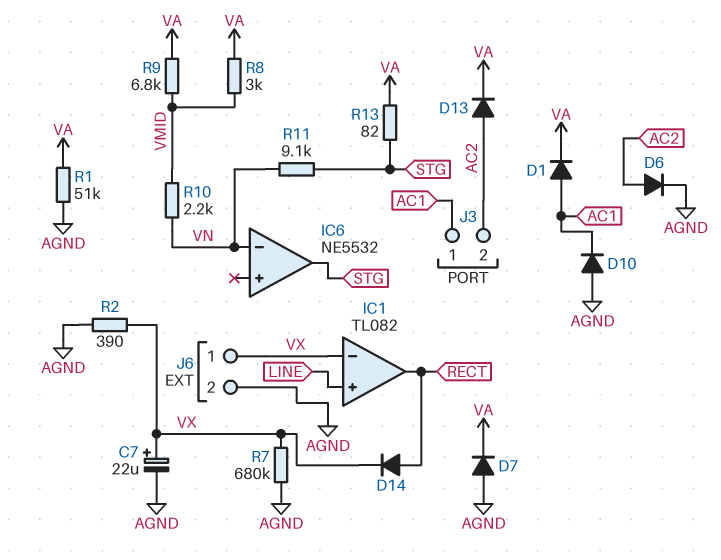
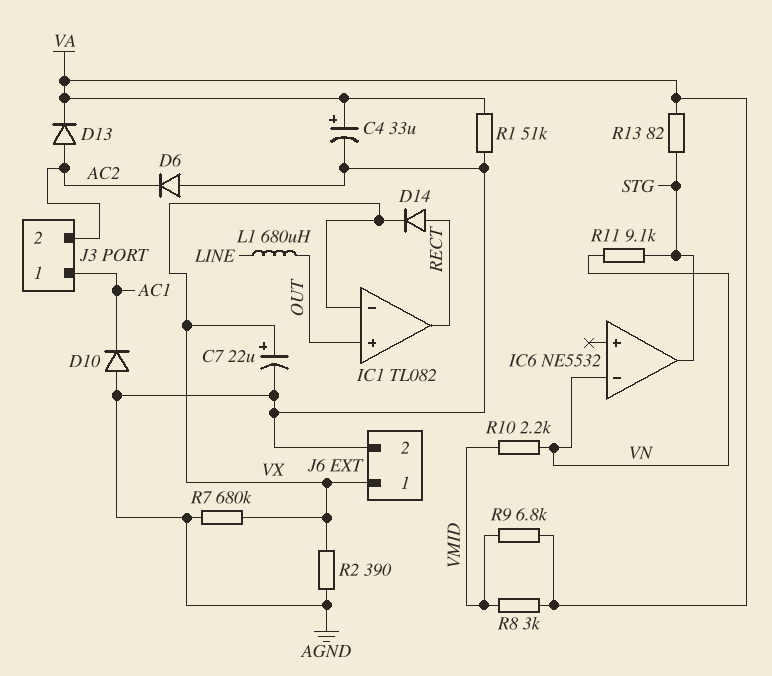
C4: none -> 33uF (plus VA, minus AGND)
D1: diode (A AC1, K VA) -> none
D6: diode (A AC2, K AGND) -> diode (A AGND, K AC2)
D7: diode (A AGND, K VA) -> none
IC1 pin in+: LINE -> OUT
L1: none -> 680uH (LINE, OUT)

